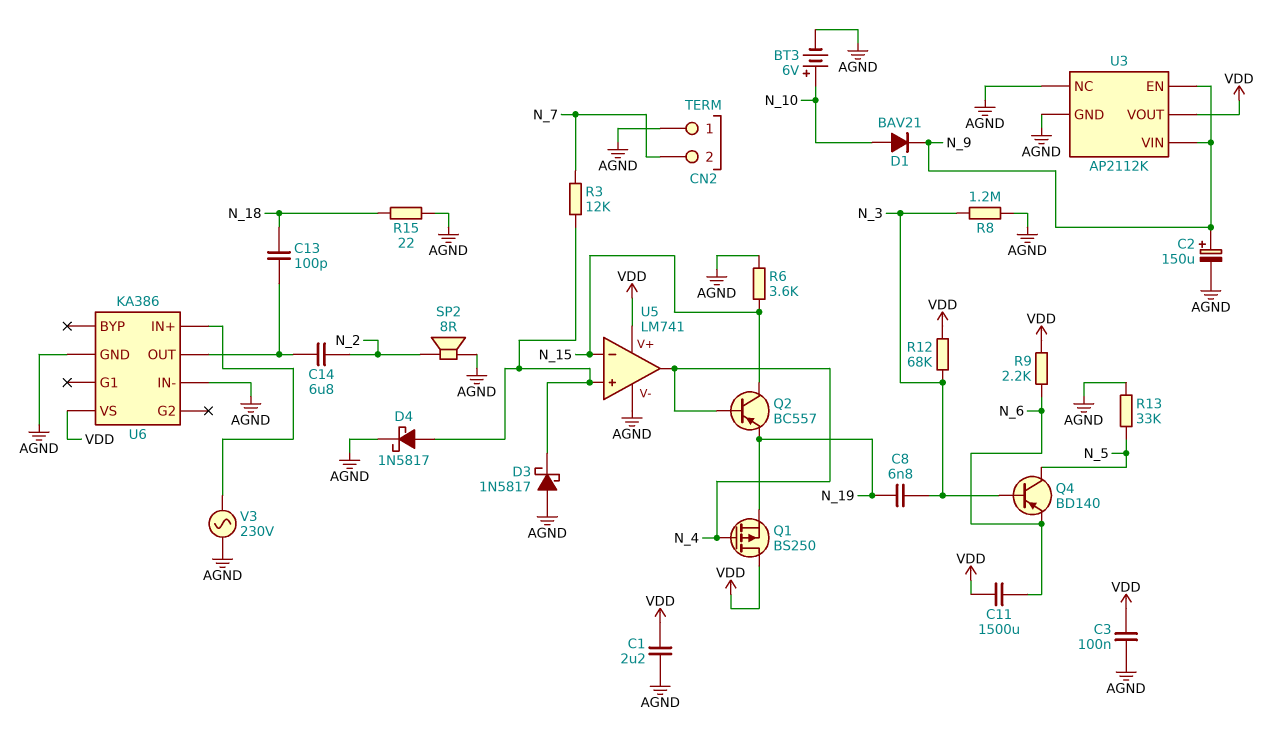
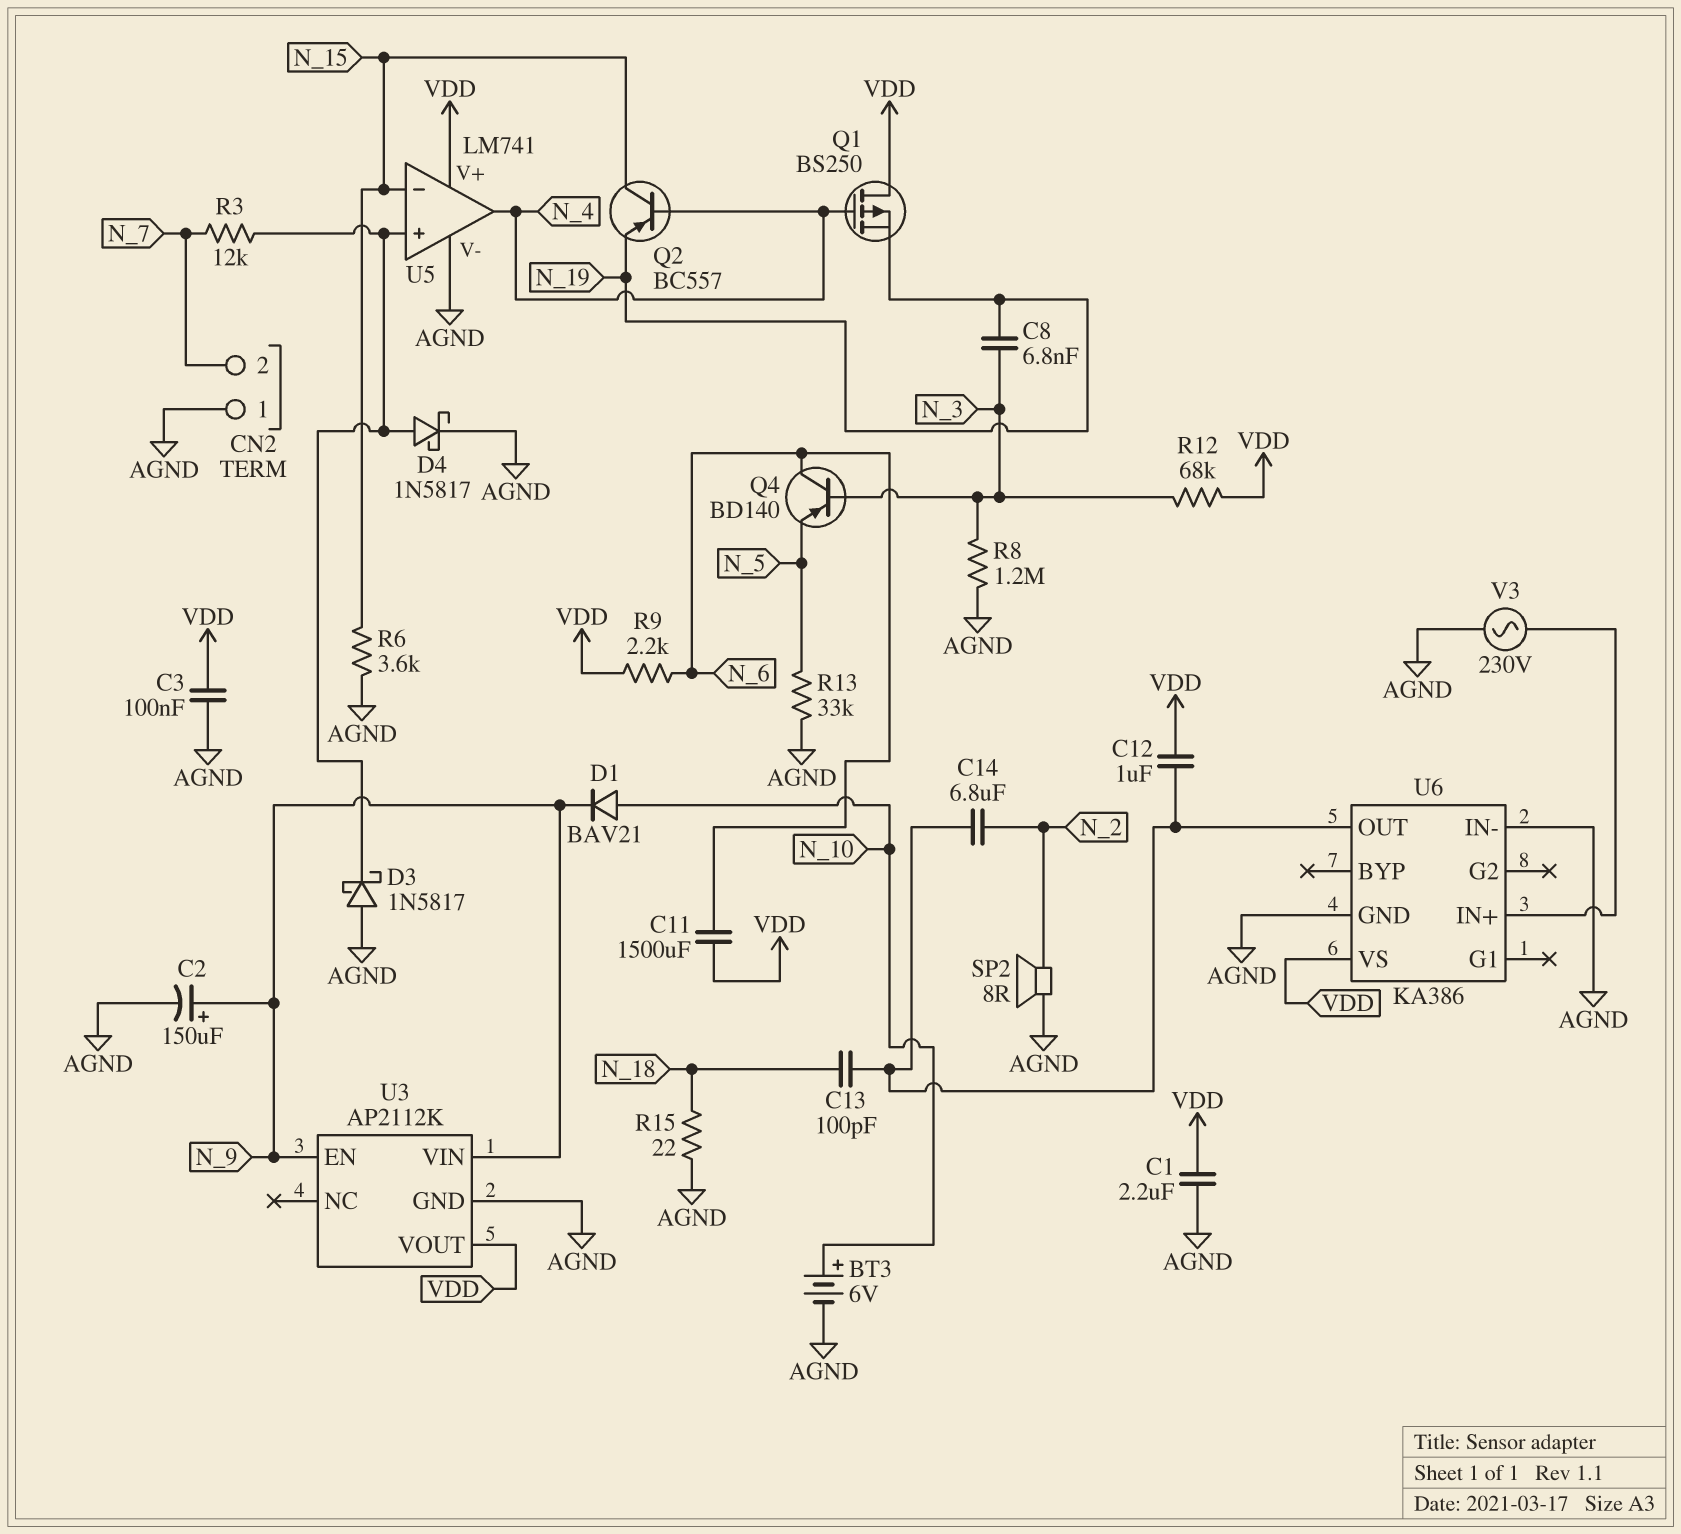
C12: none -> 1uF (U6/OUT, VDD)
Q4: PNP BD140 (B N_3, C N_5, E N_6) -> PNP BD140 (B N_3, C N_6, E N_5)
U3 pin NC: AGND -> none

